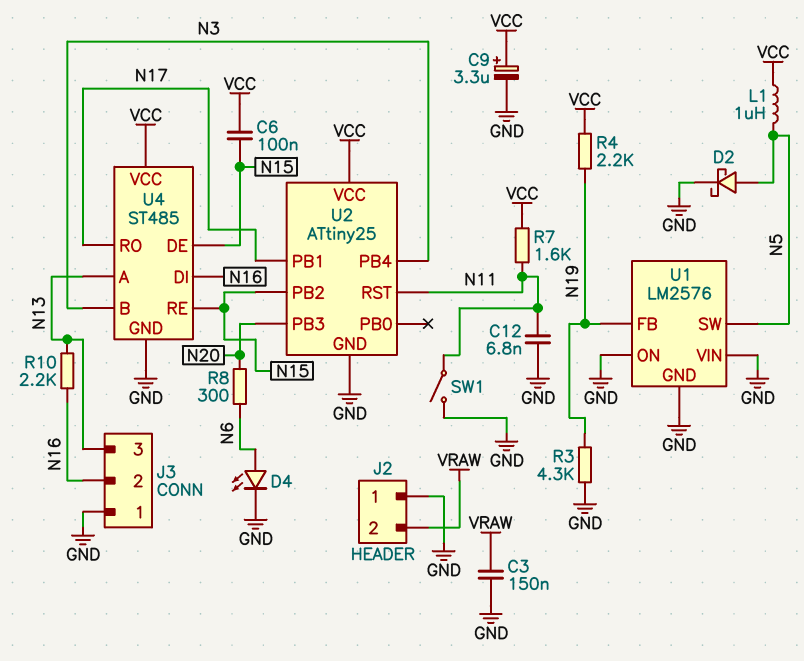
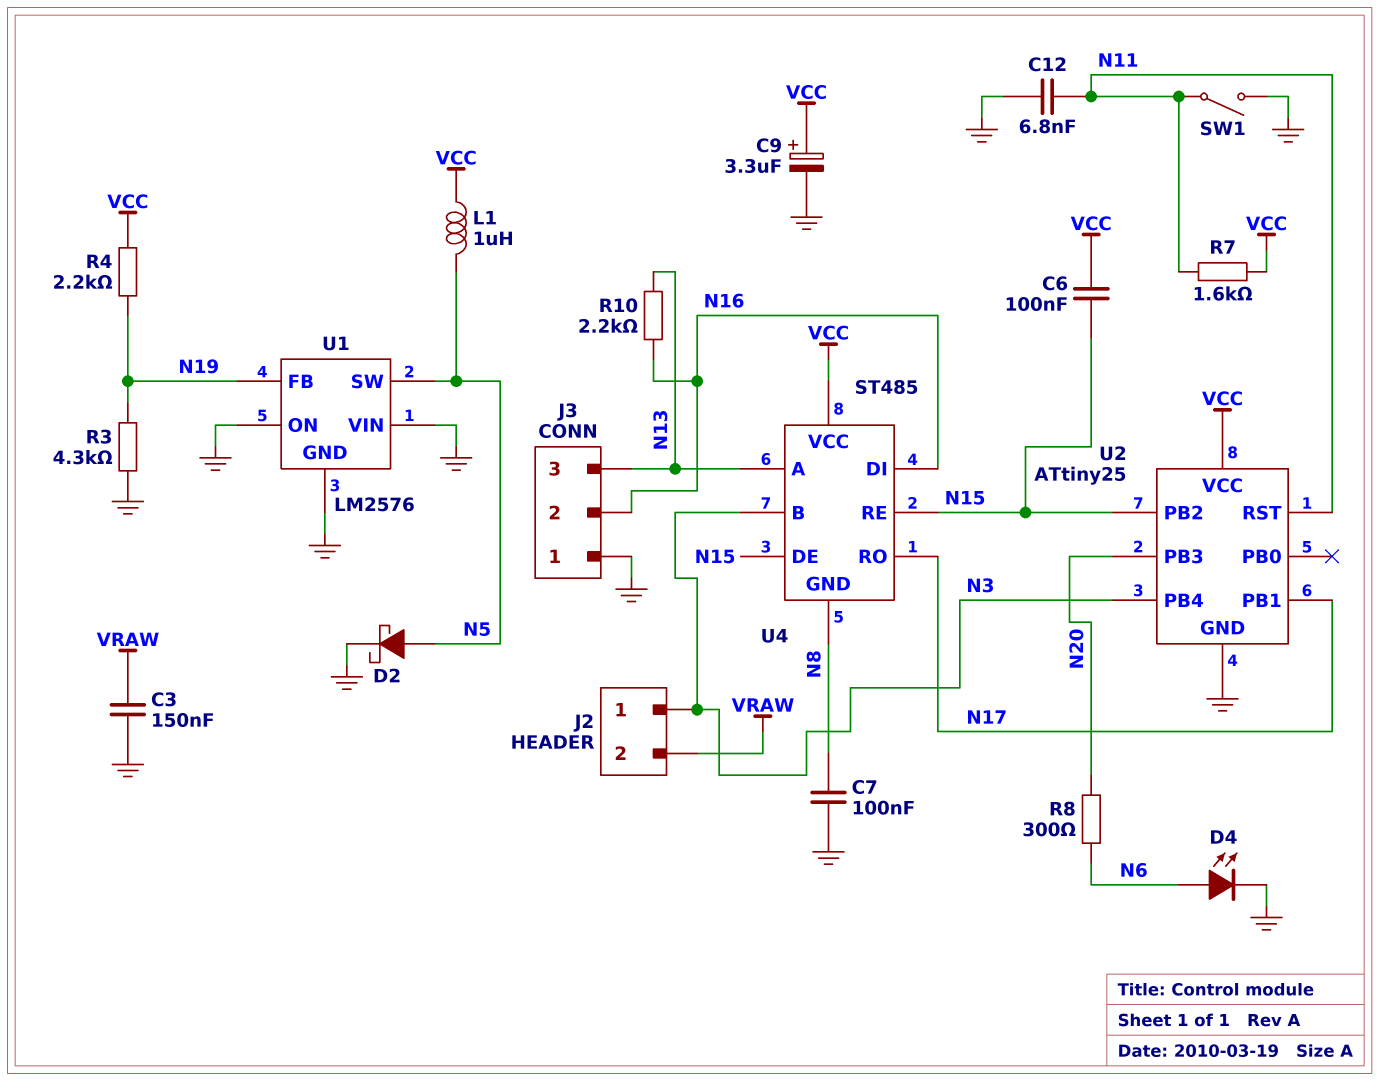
C7: none -> 100nF (GND, N8)
J2 pin 1: GND -> N3
U4 pin GND: GND -> N8

